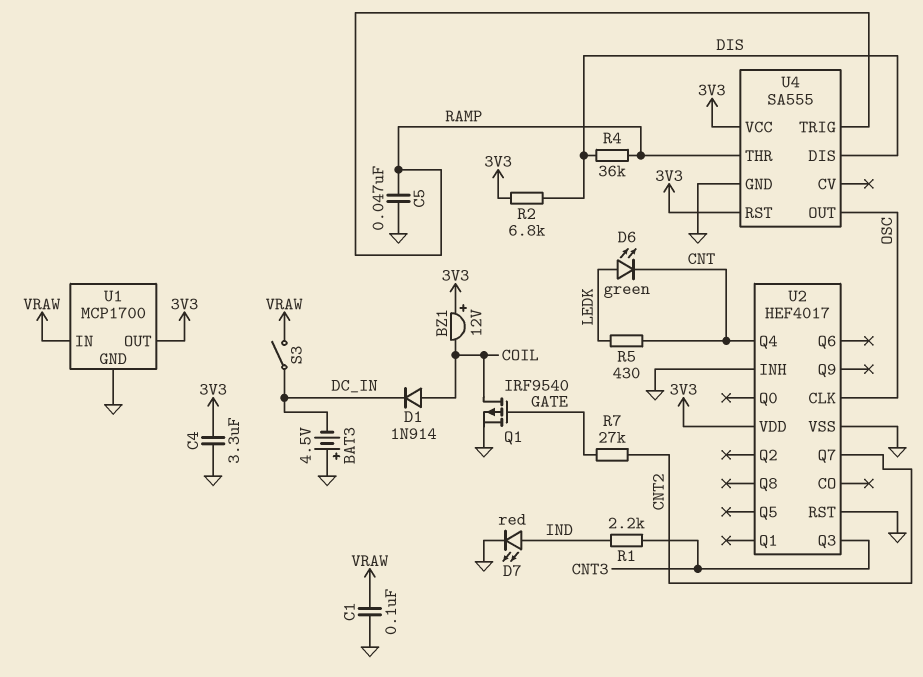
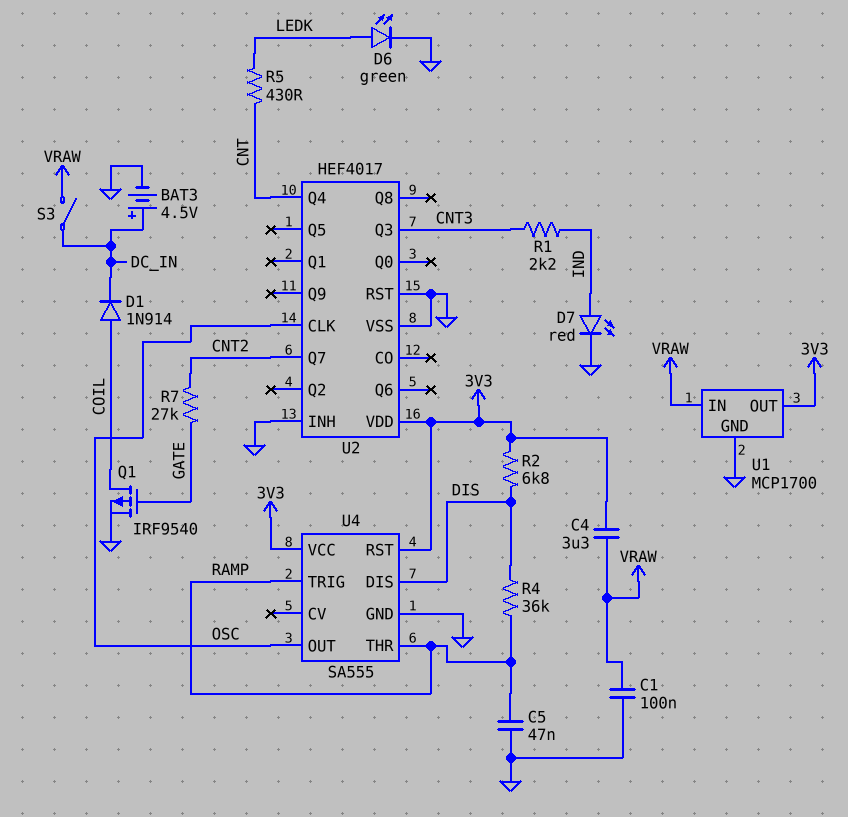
BAT3: 4.5V (plus GND, minus DC_IN) -> 4.5V (plus DC_IN, minus GND)
BZ1: buzzer 12V (plus 3V3, minus COIL) -> none
C4: 3.3uF (3V3, GND) -> 3.3uF (3V3, VRAW)
D6: LED green (A LEDK, K CNT) -> LED green (A LEDK, K GND)

